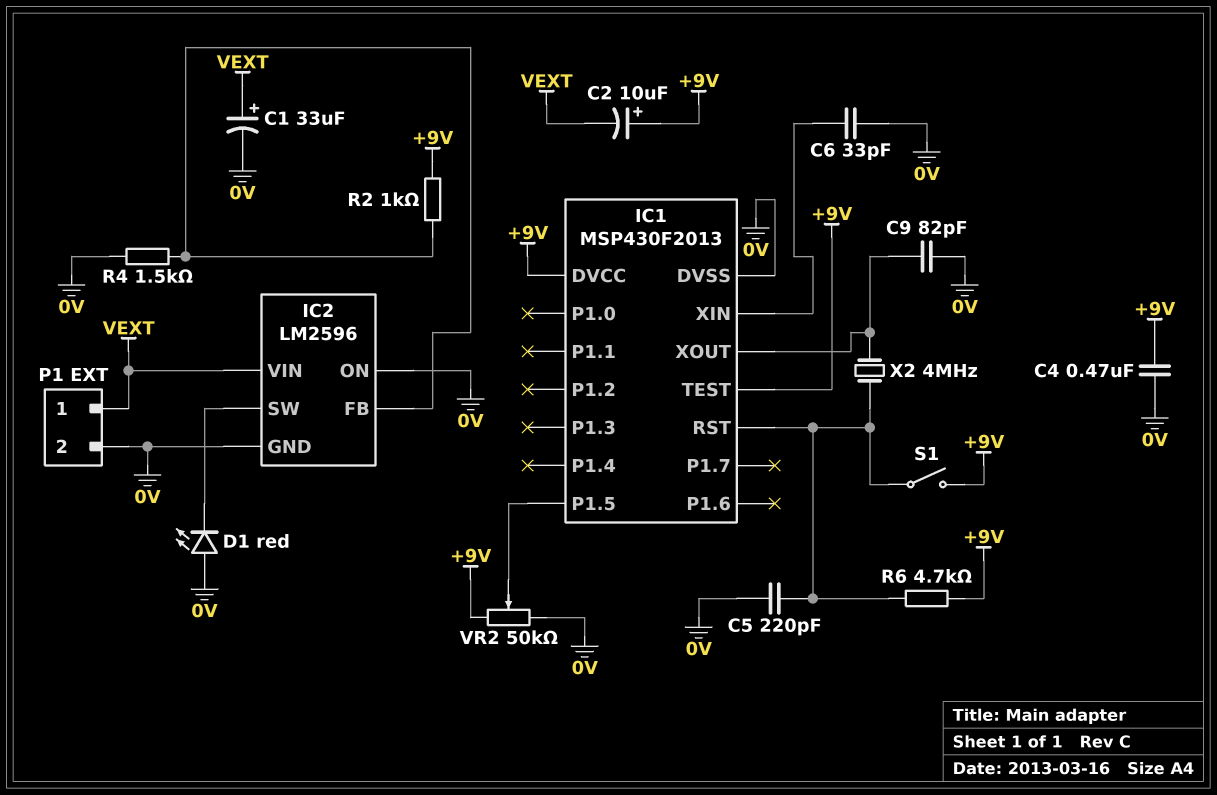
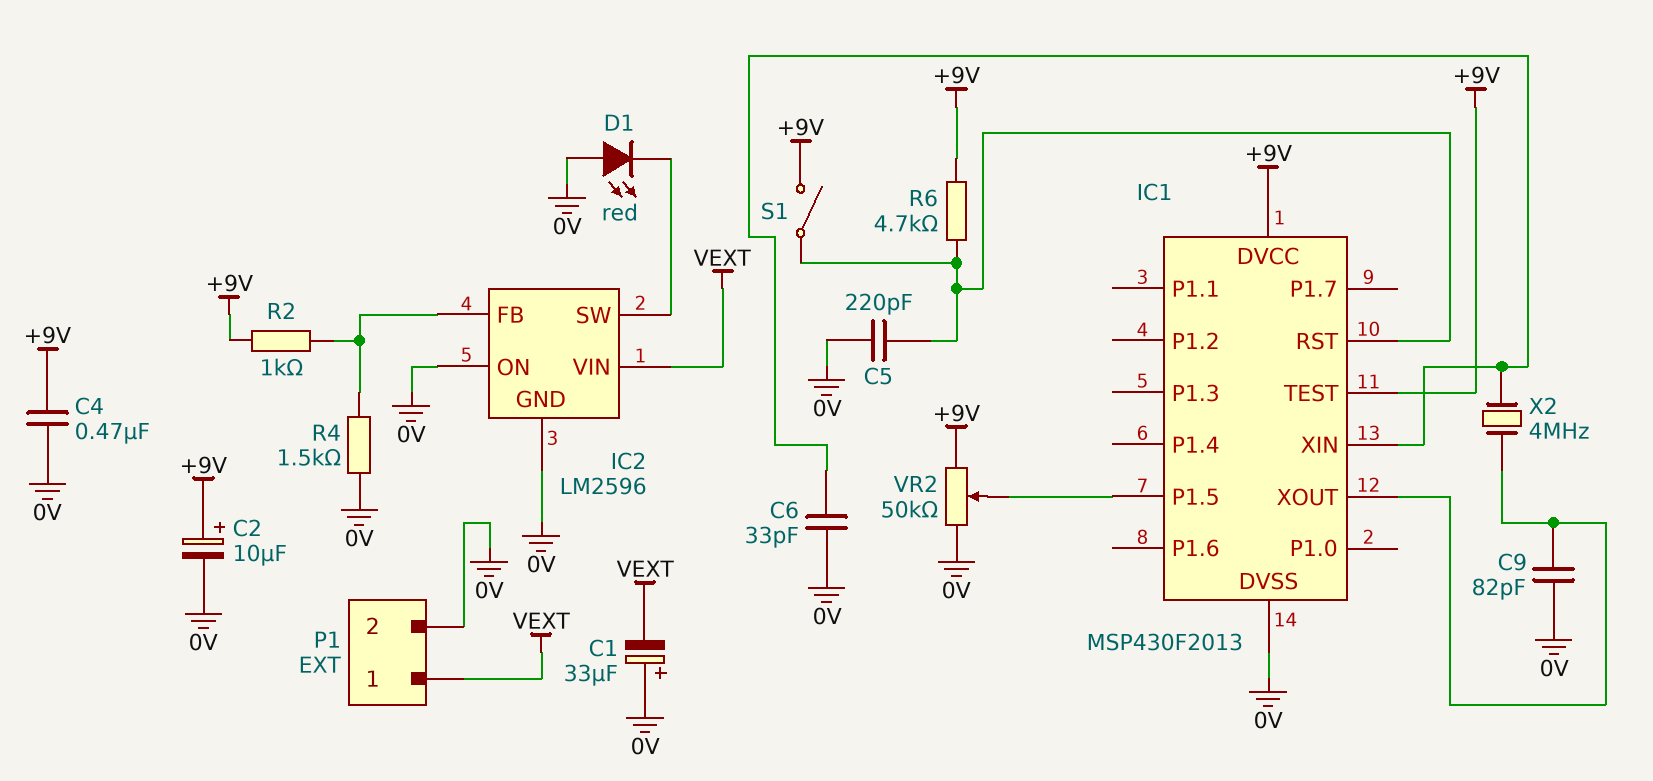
C1: 33uF (plus VEXT, minus 0V) -> 33uF (plus 0V, minus VEXT)
C2: 10uF (plus +9V, minus VEXT) -> 10uF (plus +9V, minus 0V)
X2: 4MHz (IC1/RST, IC1/XOUT) -> 4MHz (IC1/XIN, IC1/XOUT)

